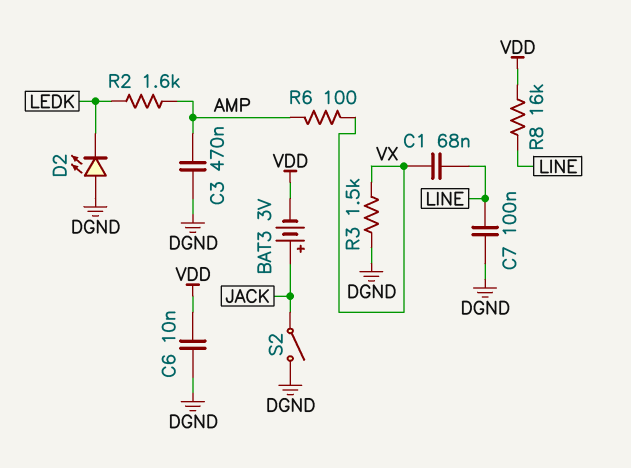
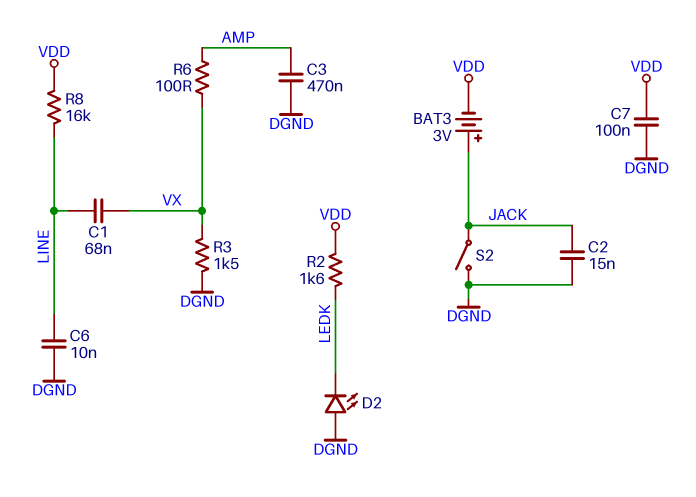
C2: none -> 15nF (DGND, JACK)
C6: 10nF (DGND, VDD) -> 10nF (DGND, LINE)
C7: 100nF (DGND, LINE) -> 100nF (DGND, VDD)
R2: 1.6k (AMP, LEDK) -> 1.6k (LEDK, VDD)

